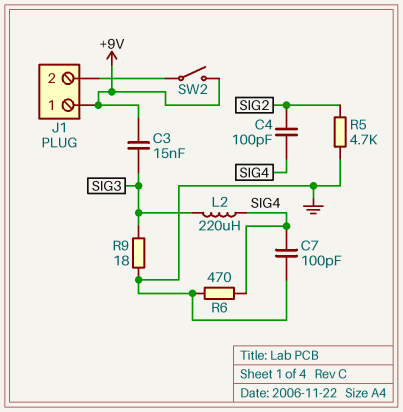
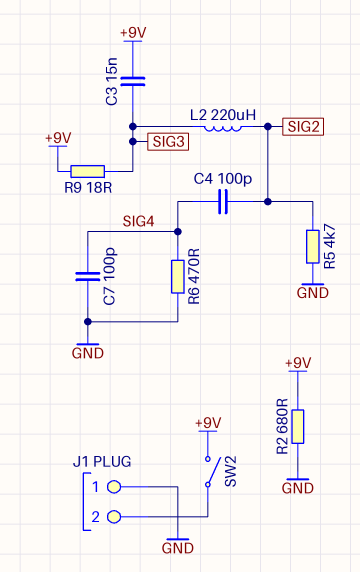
J1 pin 1: +9V -> GND
L2: 220uH (SIG3, SIG4) -> 220uH (SIG2, SIG3)
R2: none -> 680 (+9V, GND)
R9: 18 (GND, SIG3) -> 18 (+9V, SIG3)

